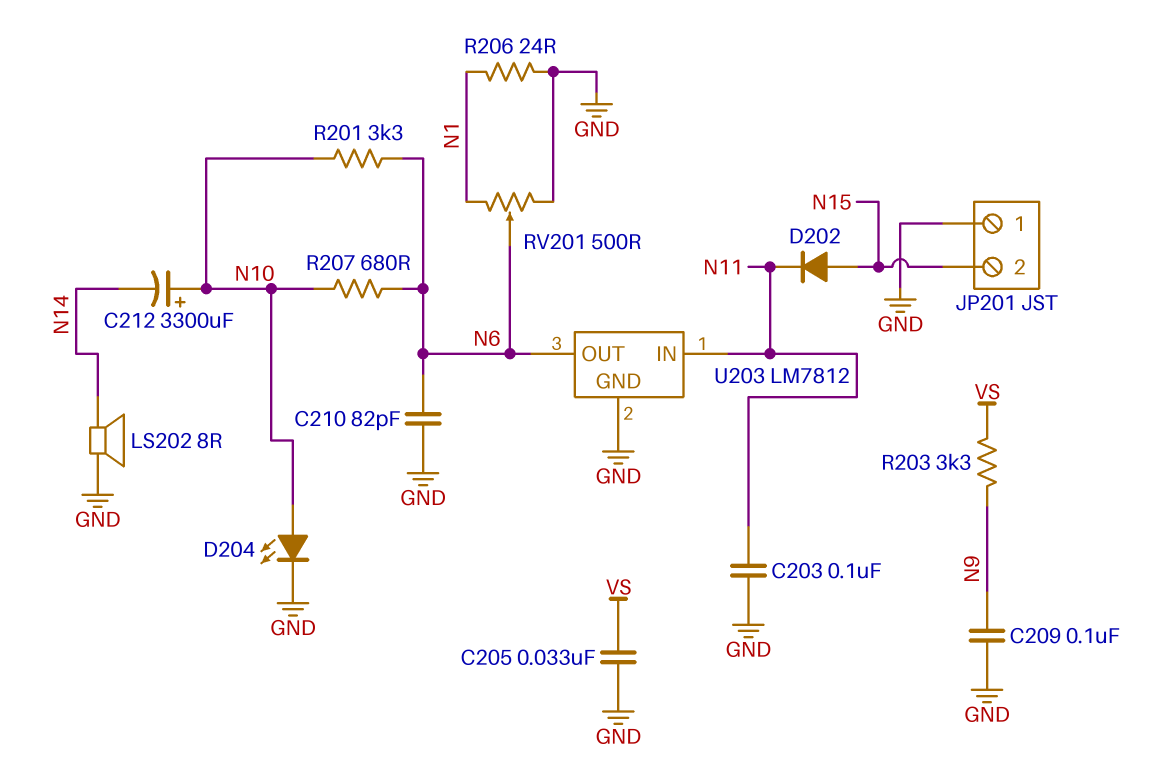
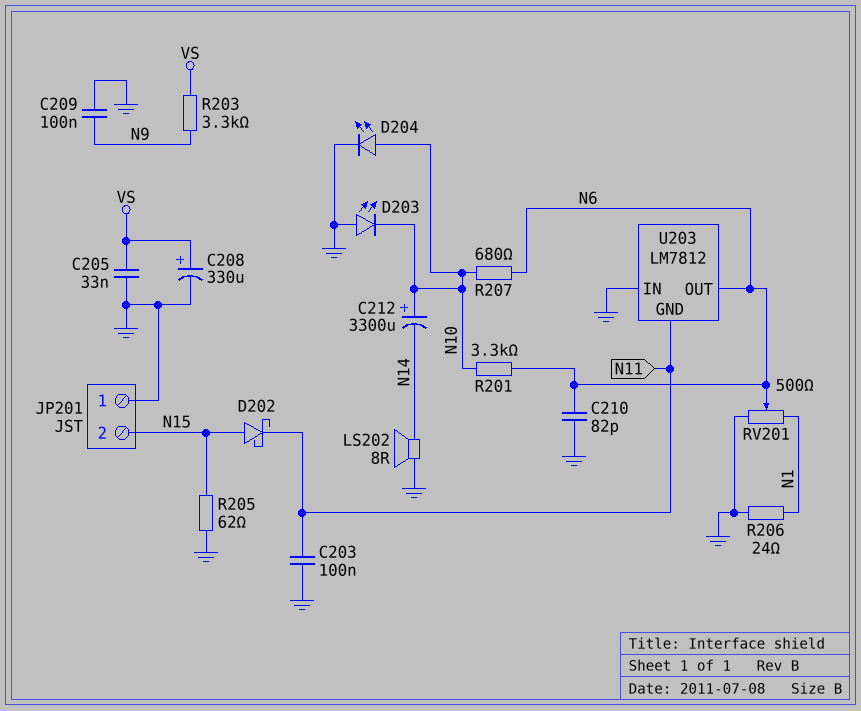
C208: none -> 330uF (plus VS, minus GND)
D202: diode (A N15, K N11) -> schottky (A N15, K N11)
D203: none -> LED (A GND, K N10)
R205: none -> 62 (GND, N15)
U203 pin GND: GND -> N11
U203 pin IN: N11 -> GND

